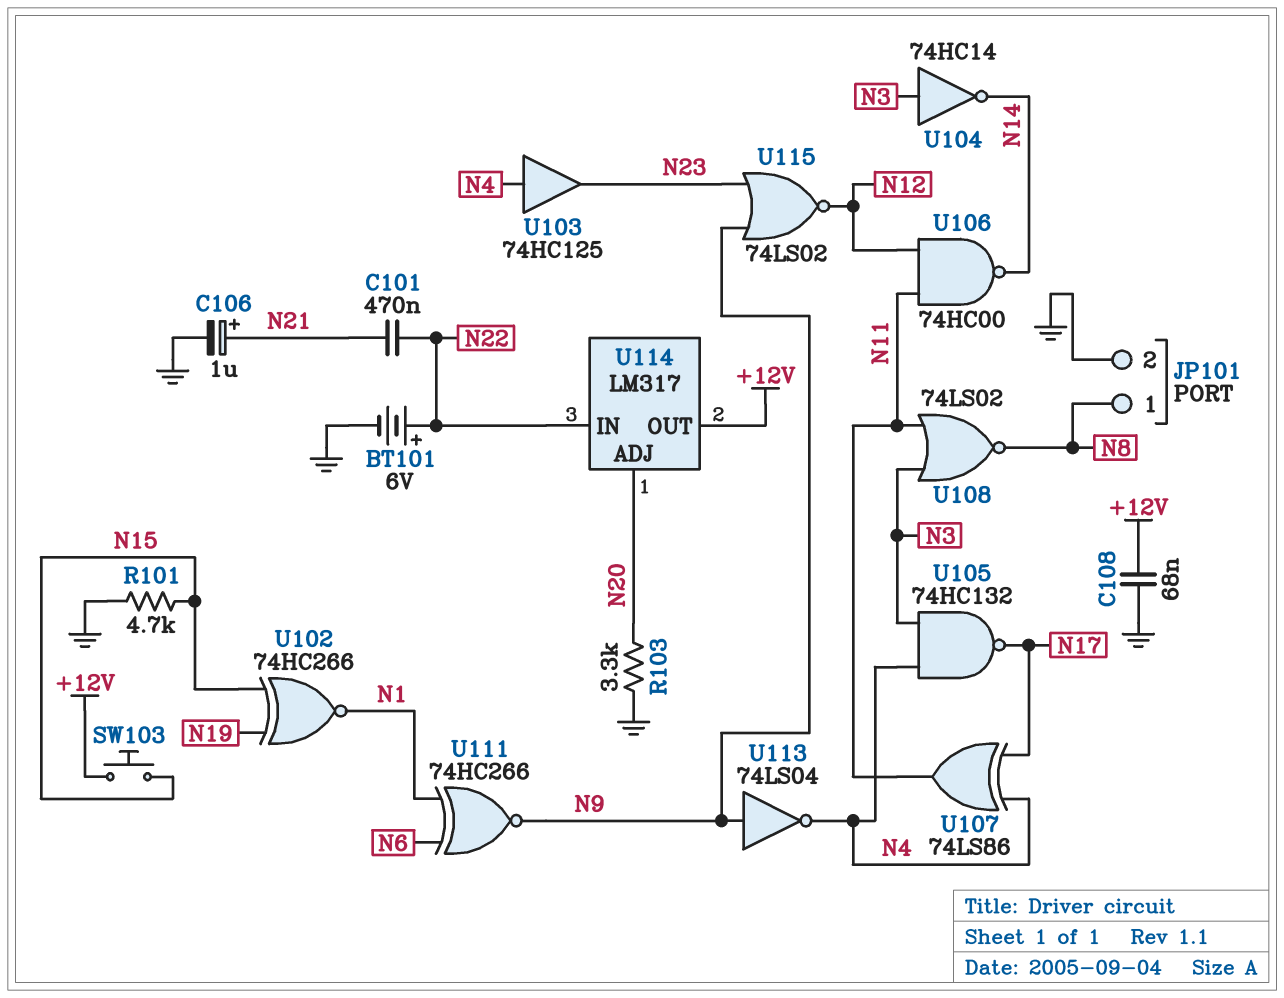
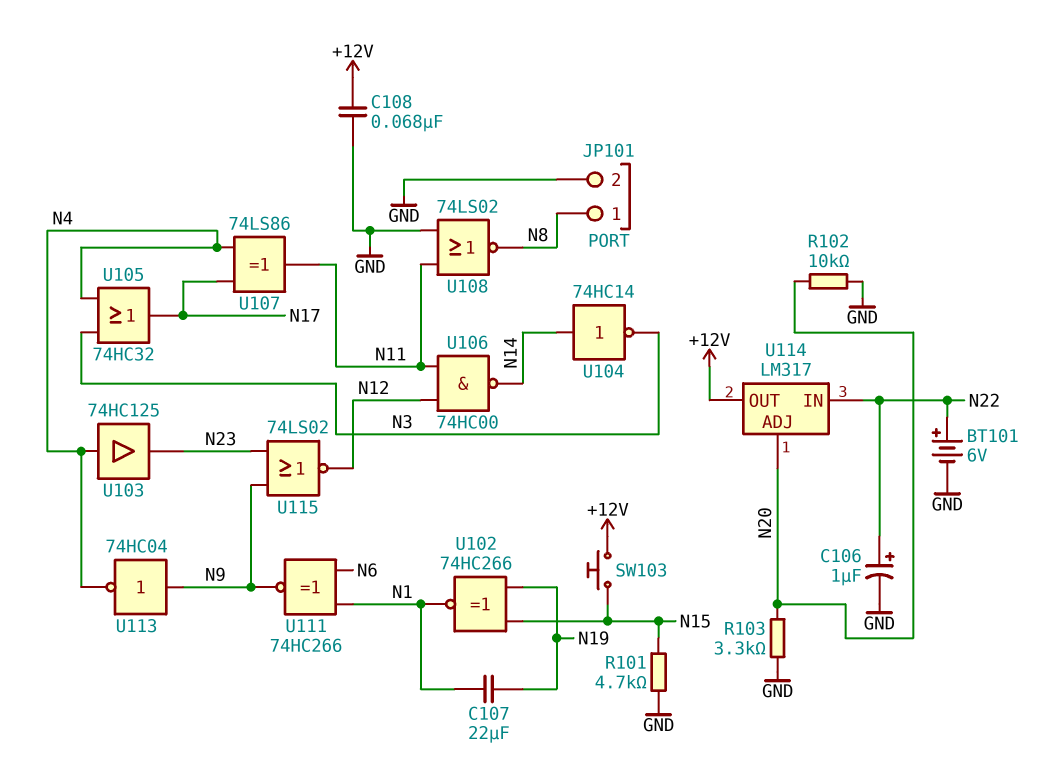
C101: 470nF (N21, N22) -> none
C106: 1uF (plus N21, minus GND) -> 1uF (plus N22, minus GND)
C107: none -> 22uF (N1, N19)
R102: none -> 10k (GND, N20)
U104: NOT 74HC14 (in N3, out N14) -> NOT 74HC14 (in N14, out N3)
U105: NAND 74HC132 (in N3, in N4, out N17) -> OR 74HC32 (in N3, in N4, out N17)
U108: NOR 74LS02 (in N3, in N11, out N8) -> NOR 74LS02 (in GND, in N11, out N8)
U113: NOT 74LS04 (in N9, out N4) -> NOT 74HC04 (in N9, out N4)

